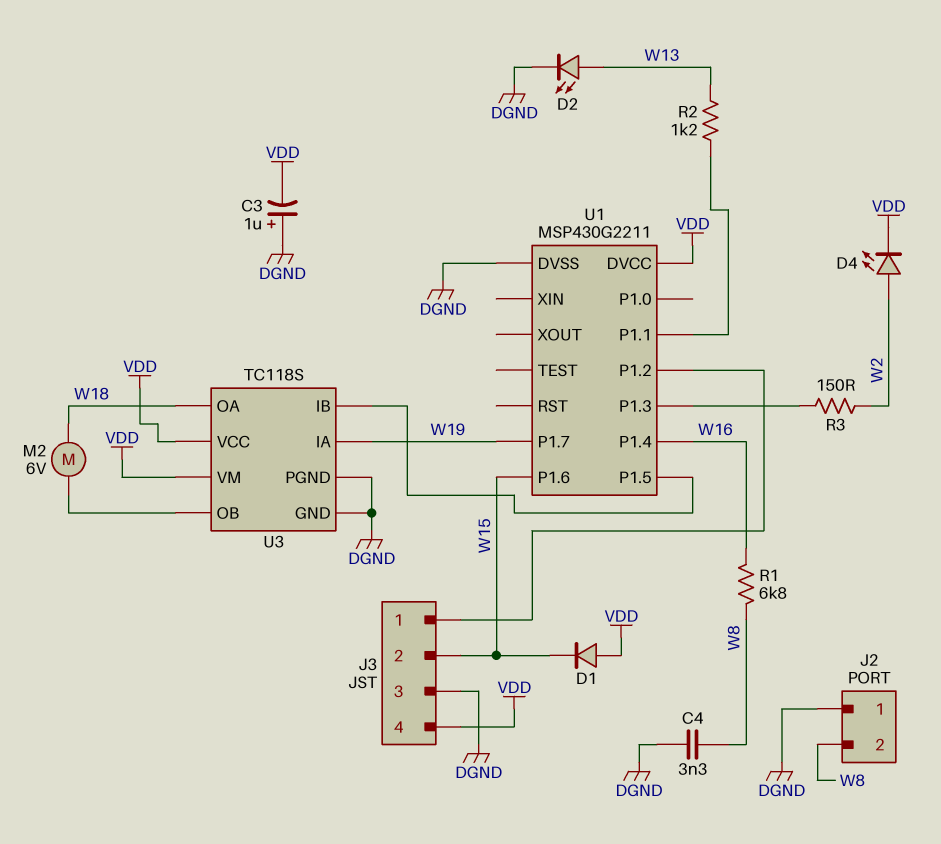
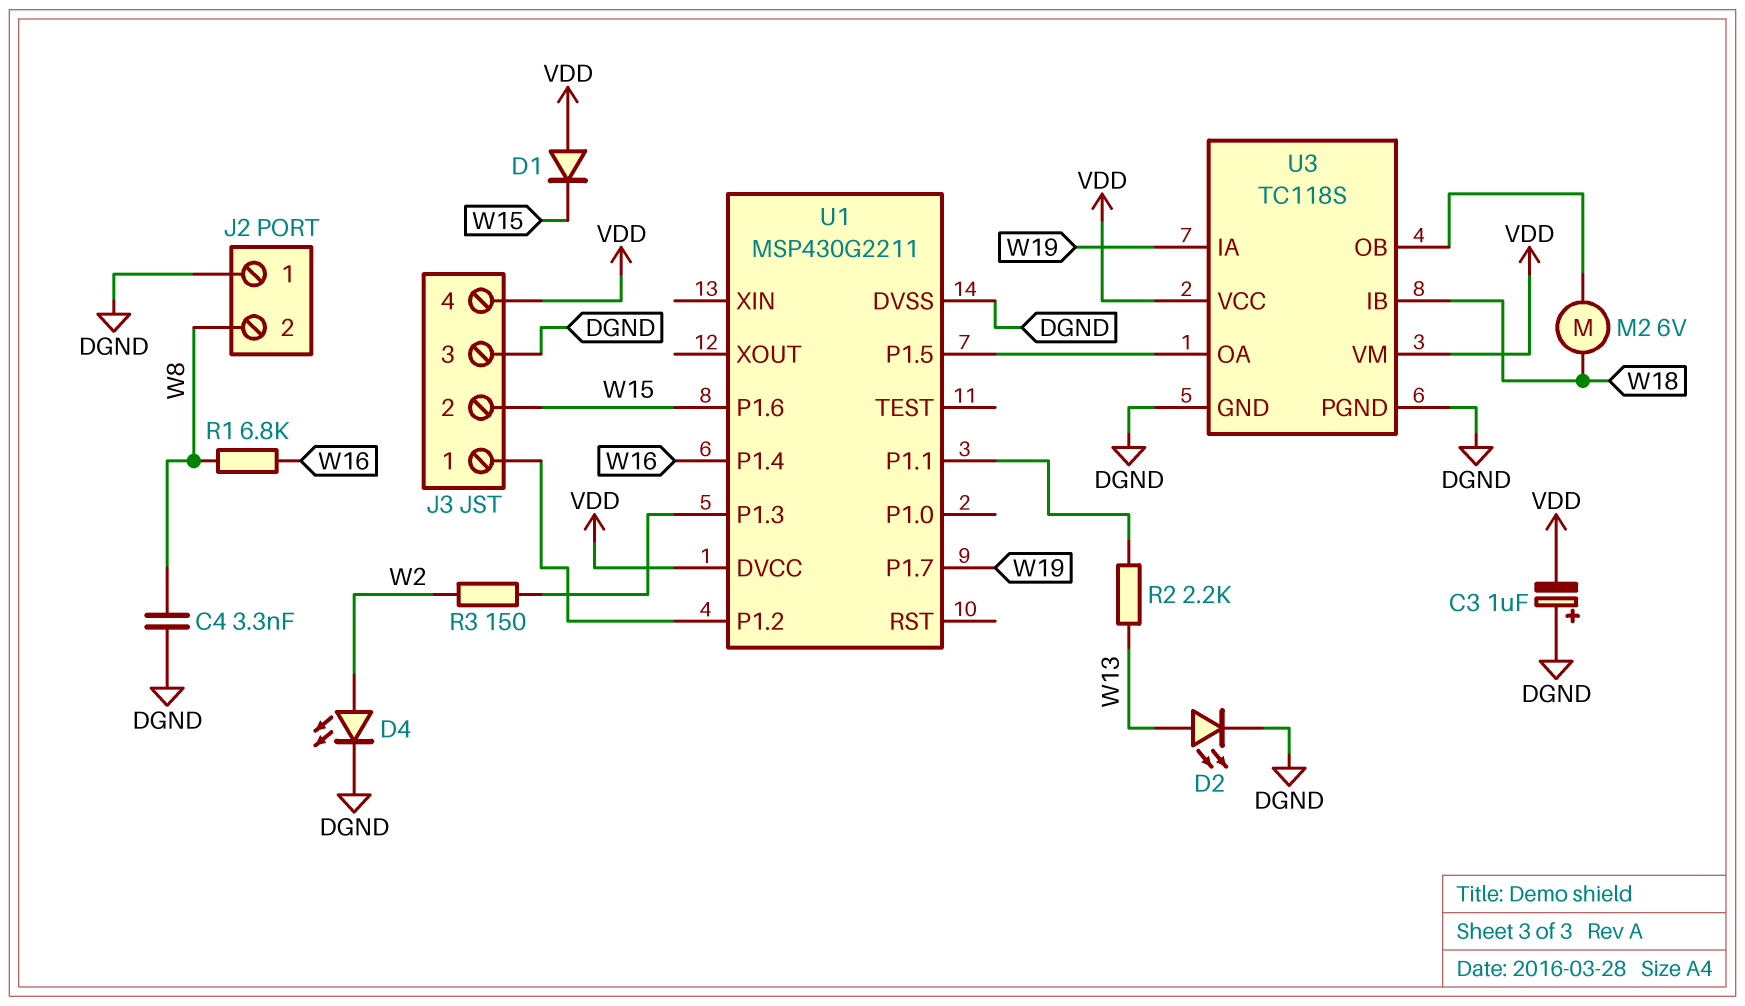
D4: LED (A W2, K VDD) -> LED (A W2, K DGND)
R2: 1.2k (U1/P1.1, W13) -> 2.2k (U1/P1.1, W13)
U3 pin IB: U1/P1.5 -> W18
U3 pin OA: W18 -> U1/P1.5

